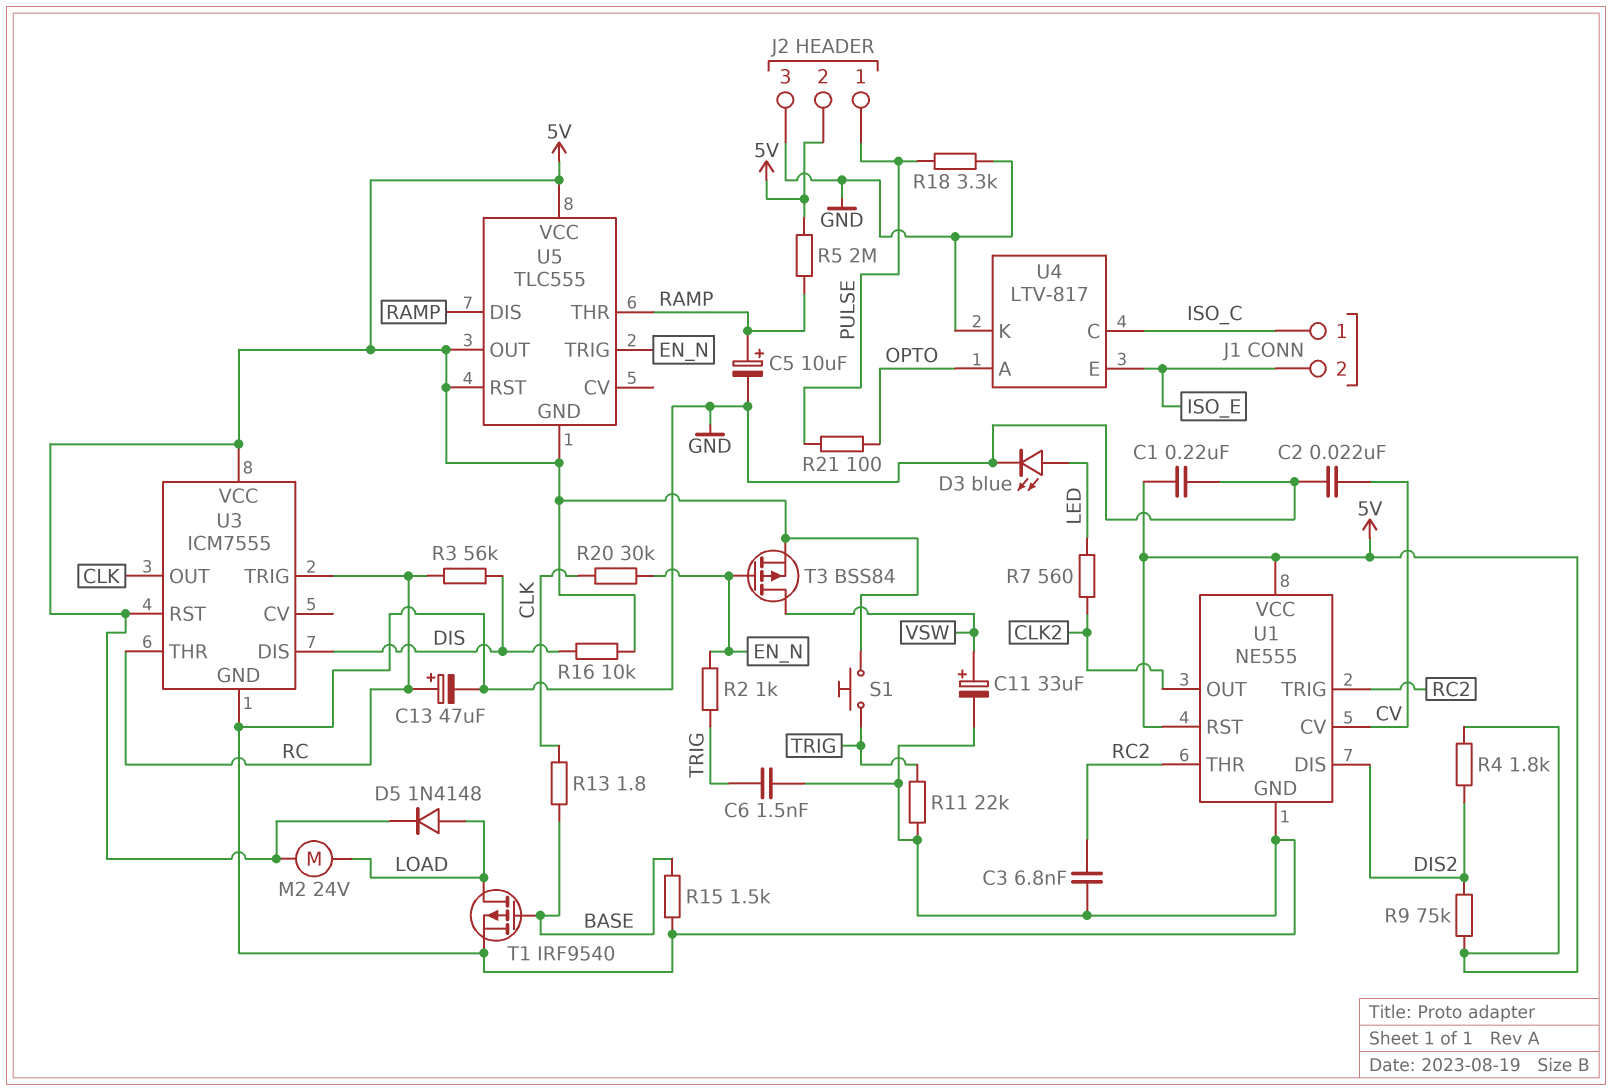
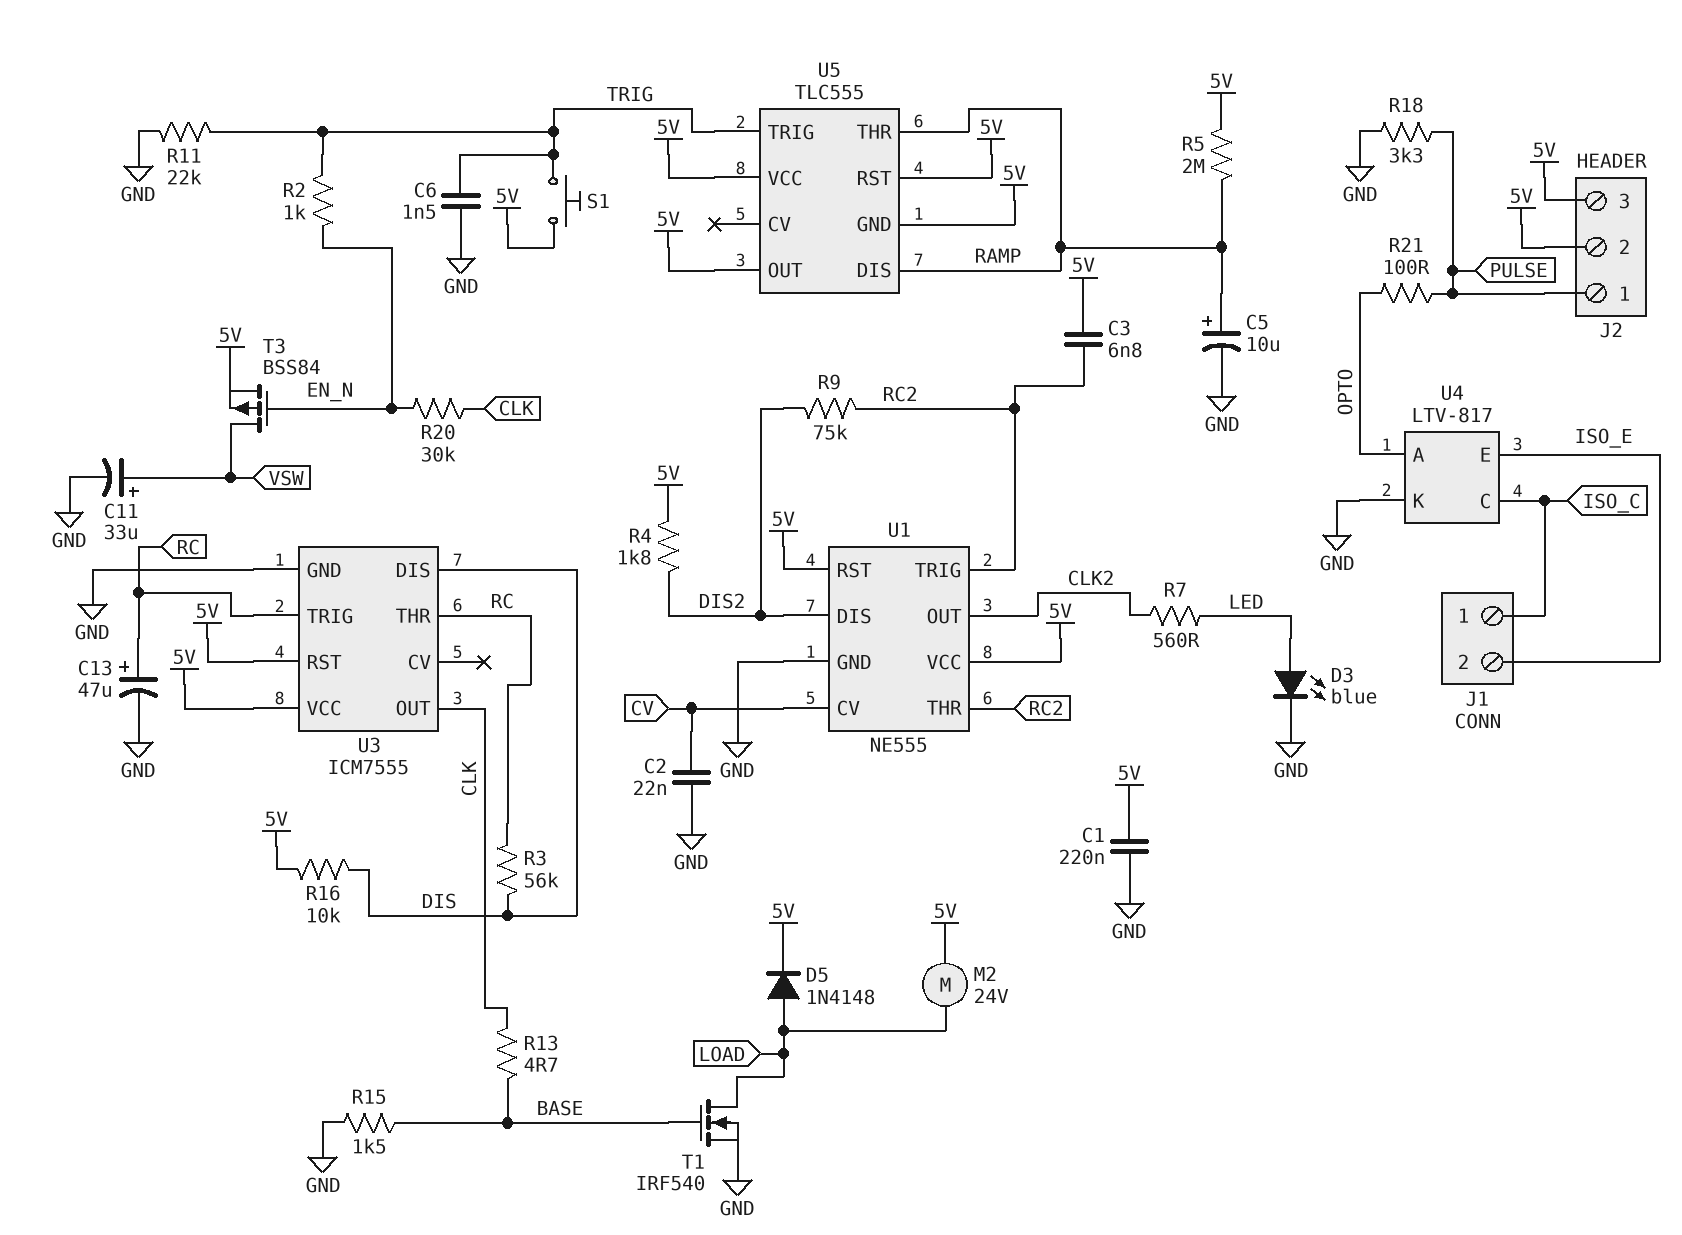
C3: 6.8nF (GND, RC2) -> 6.8nF (5V, RC2)
J2 pin 3: GND -> 5V
R9: 75k (5V, DIS2) -> 75k (DIS2, RC2)
R13: 1.8 (BASE, CLK) -> 4.7 (BASE, CLK)
T1: PMOS IRF9540 (G BASE, D LOAD, S GND) -> NMOS IRF540 (G BASE, D LOAD, S GND)
U5 pin TRIG: EN_N -> TRIG

